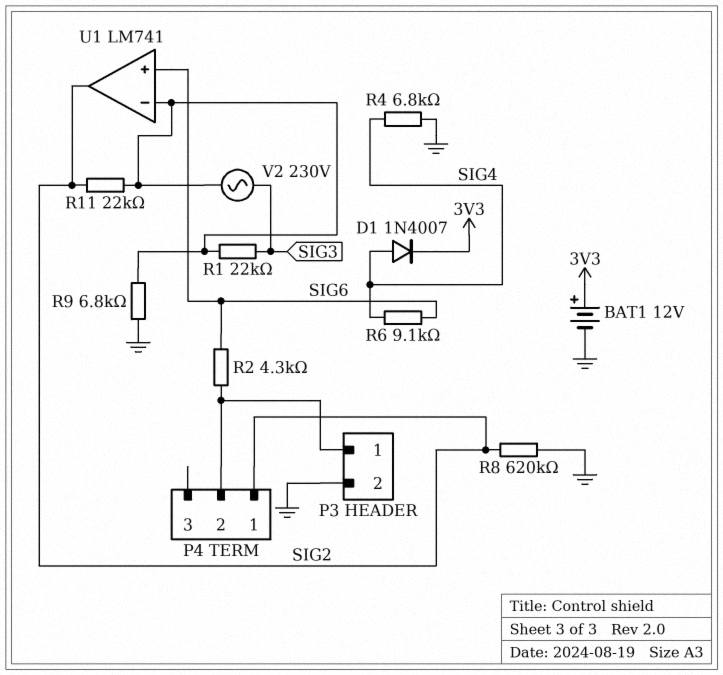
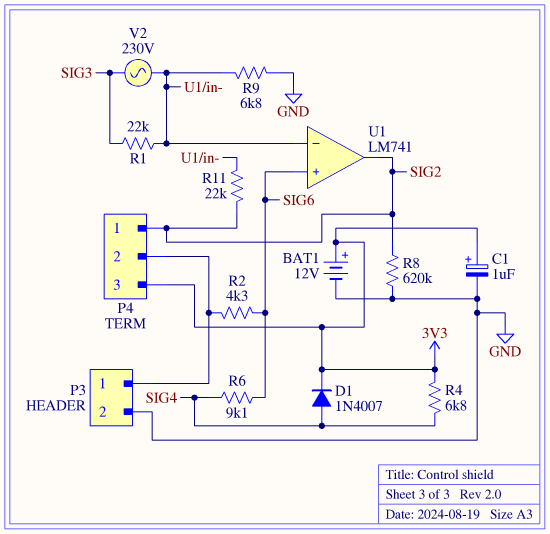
C1: none -> 1uF (plus 3V3, minus GND)
P4 pin 3: none -> 3V3
R4: 6.8k (GND, SIG4) -> 6.8k (3V3, SIG4)

